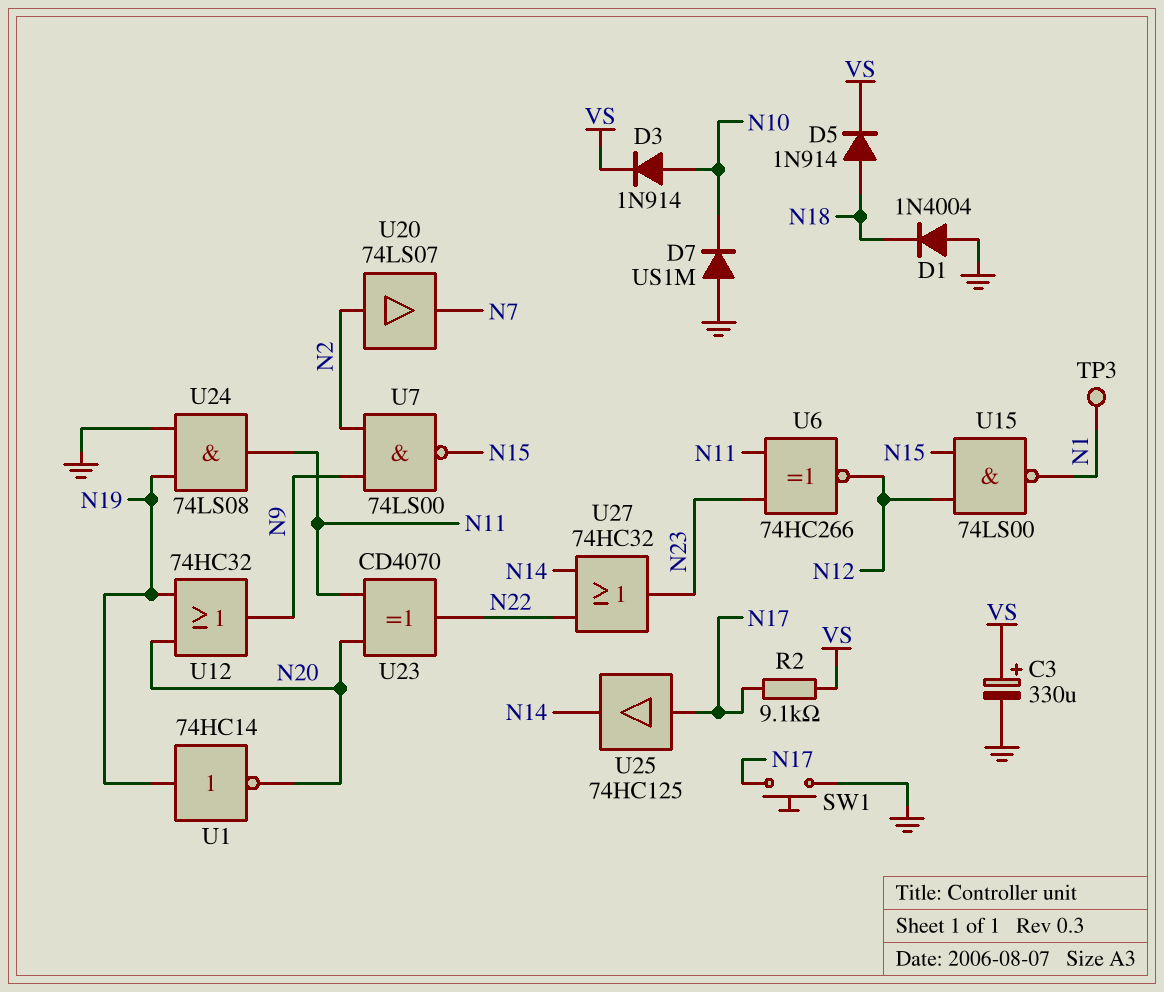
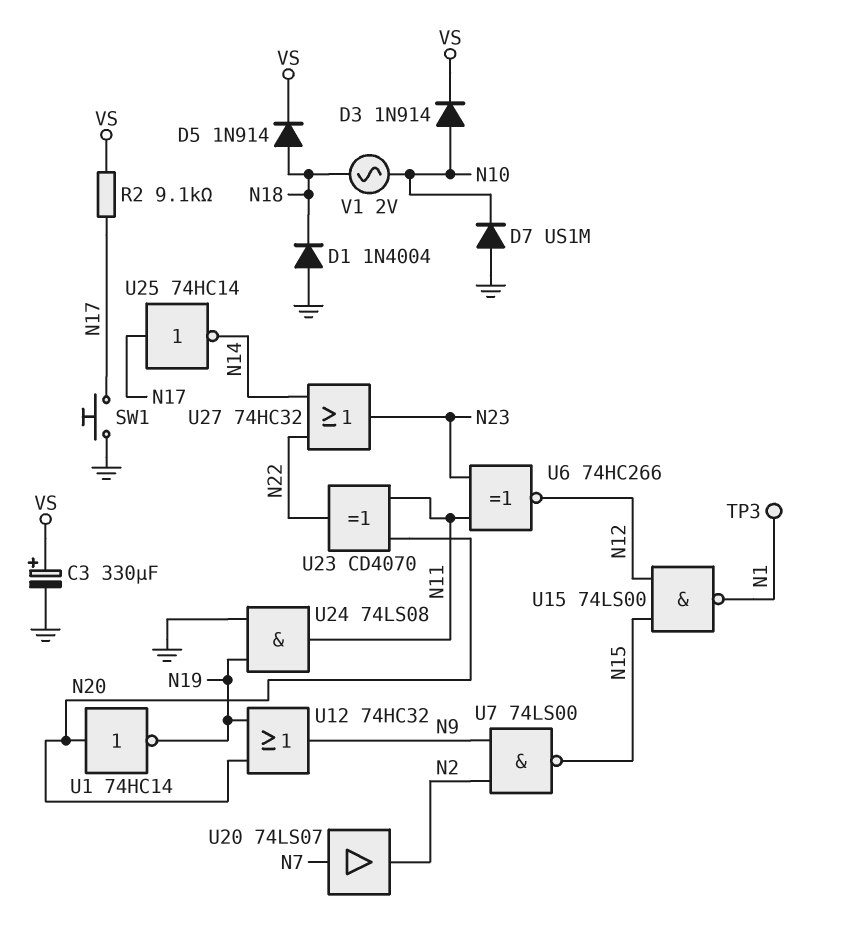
U1: NOT 74HC14 (in N19, out N20) -> NOT 74HC14 (in N20, out N19)
U20: buffer 74LS07 (in N2, out N7) -> buffer 74LS07 (in N7, out N2)
U25: buffer 74HC125 (in N17, out N14) -> NOT 74HC14 (in N17, out N14)
V1: none -> AC 2V (N10, N18)

